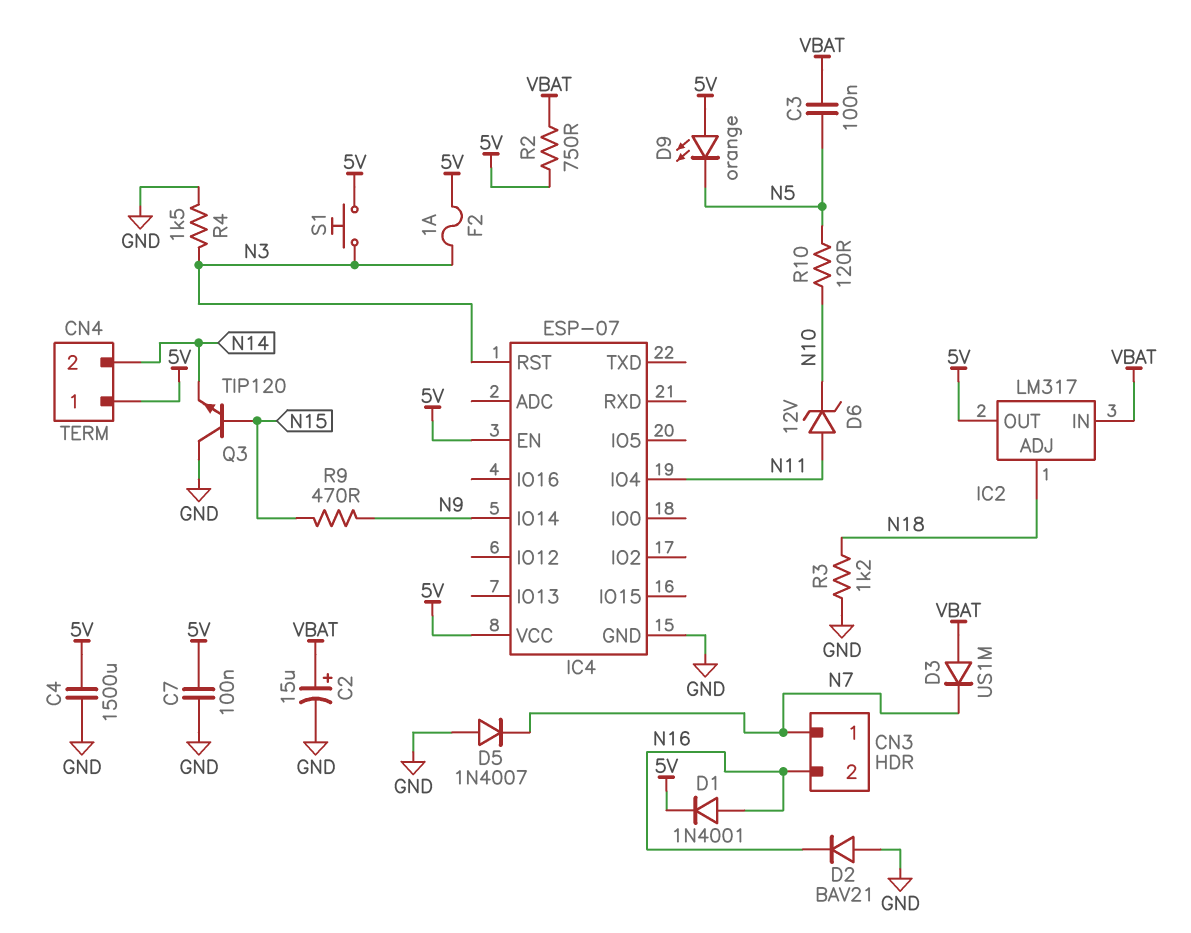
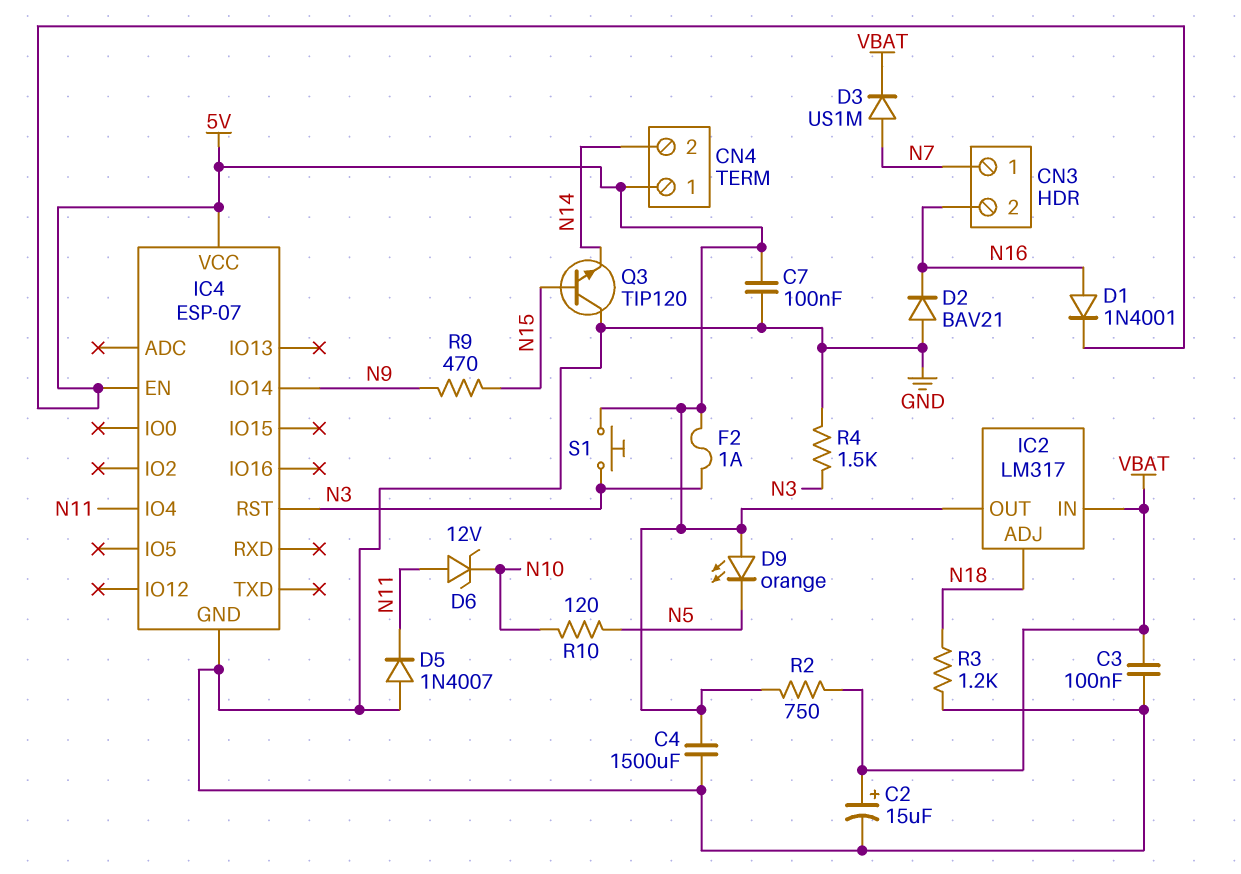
C3: 100nF (N5, VBAT) -> 100nF (GND, VBAT)
D3: diode US1M (A VBAT, K N7) -> diode US1M (A N7, K VBAT)
D5: diode 1N4007 (A GND, K N7) -> diode 1N4007 (A GND, K N11)

